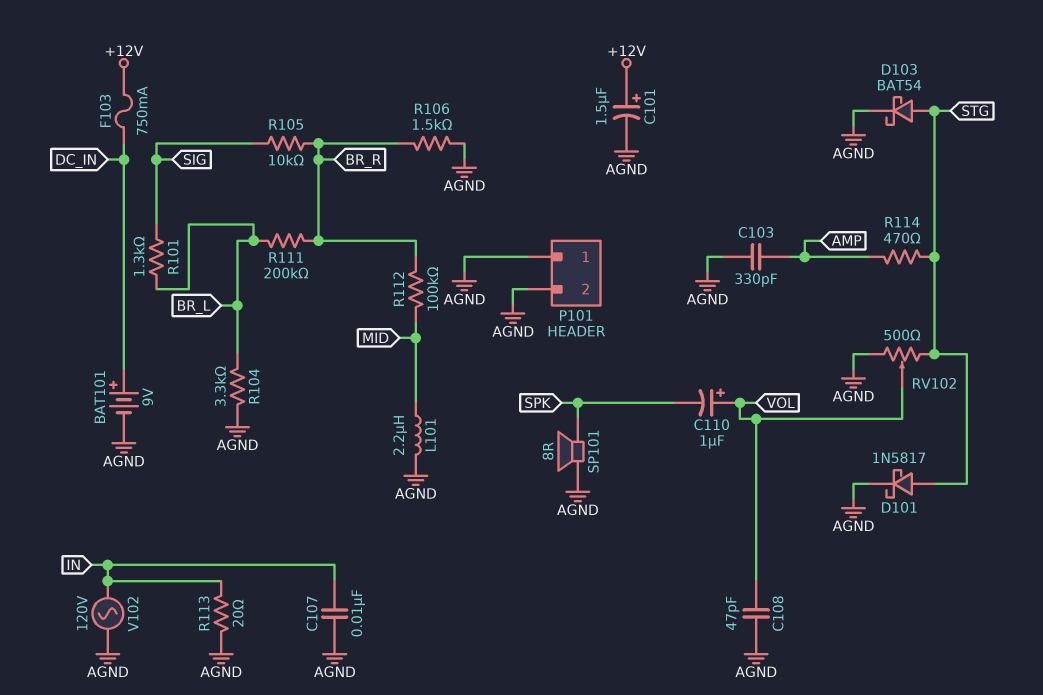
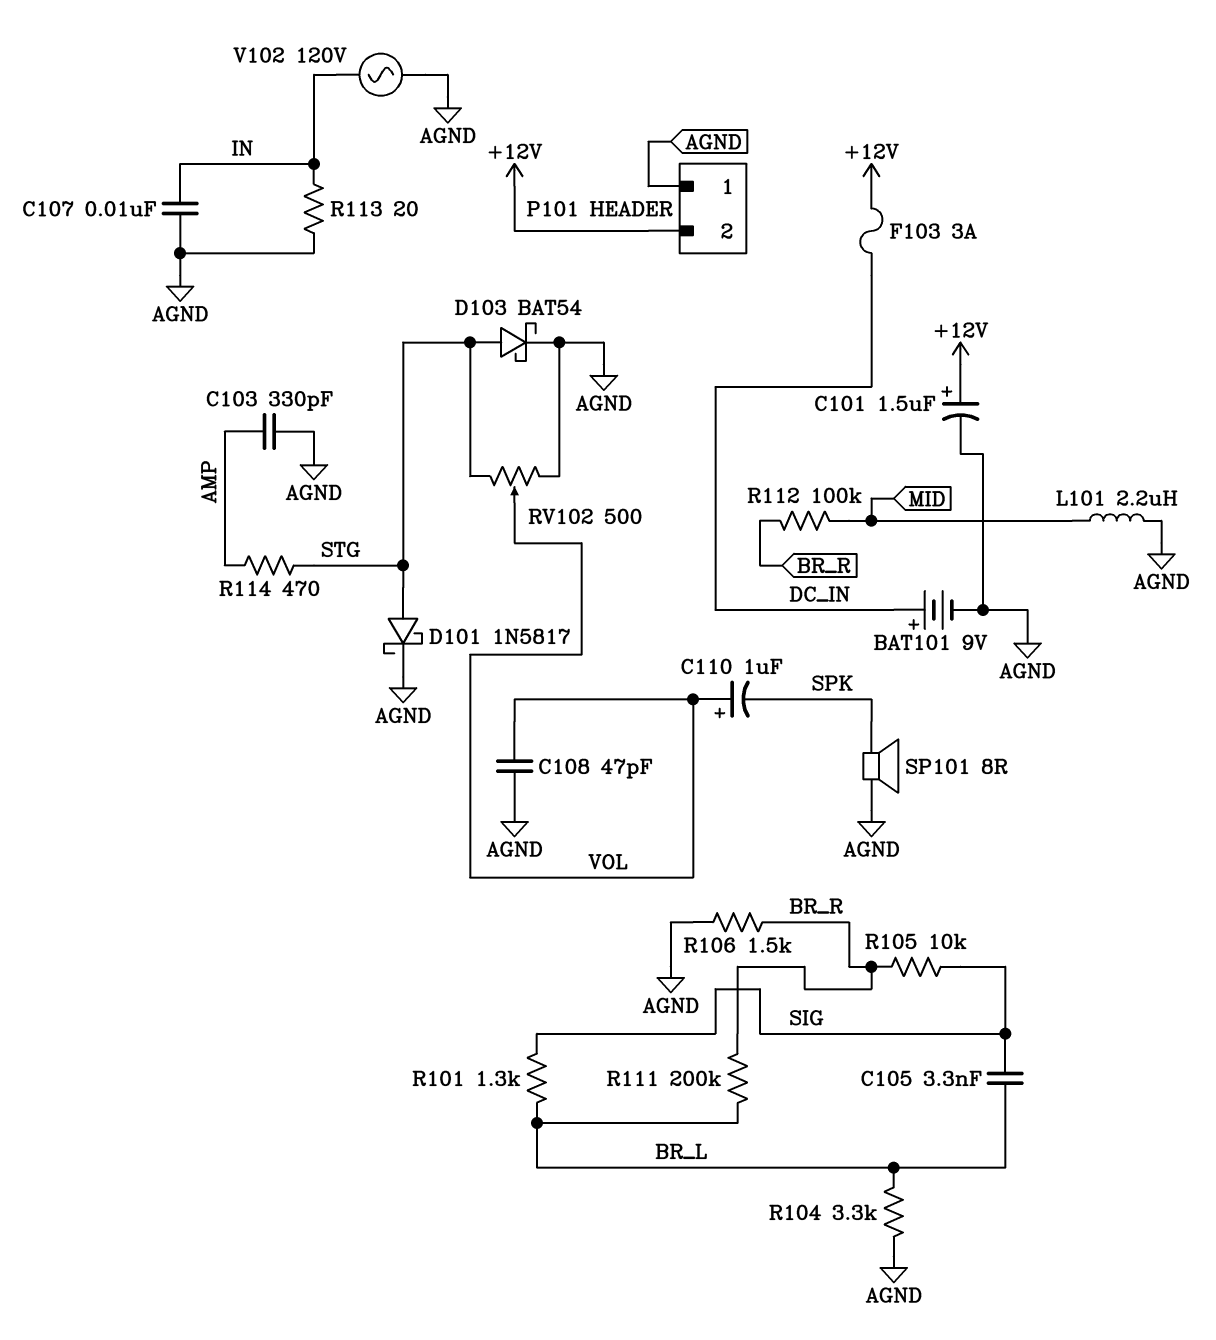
C105: none -> 3.3nF (BR_L, SIG)
F103: 750mA (+12V, DC_IN) -> 3A (+12V, DC_IN)
P101 pin 2: AGND -> +12V

